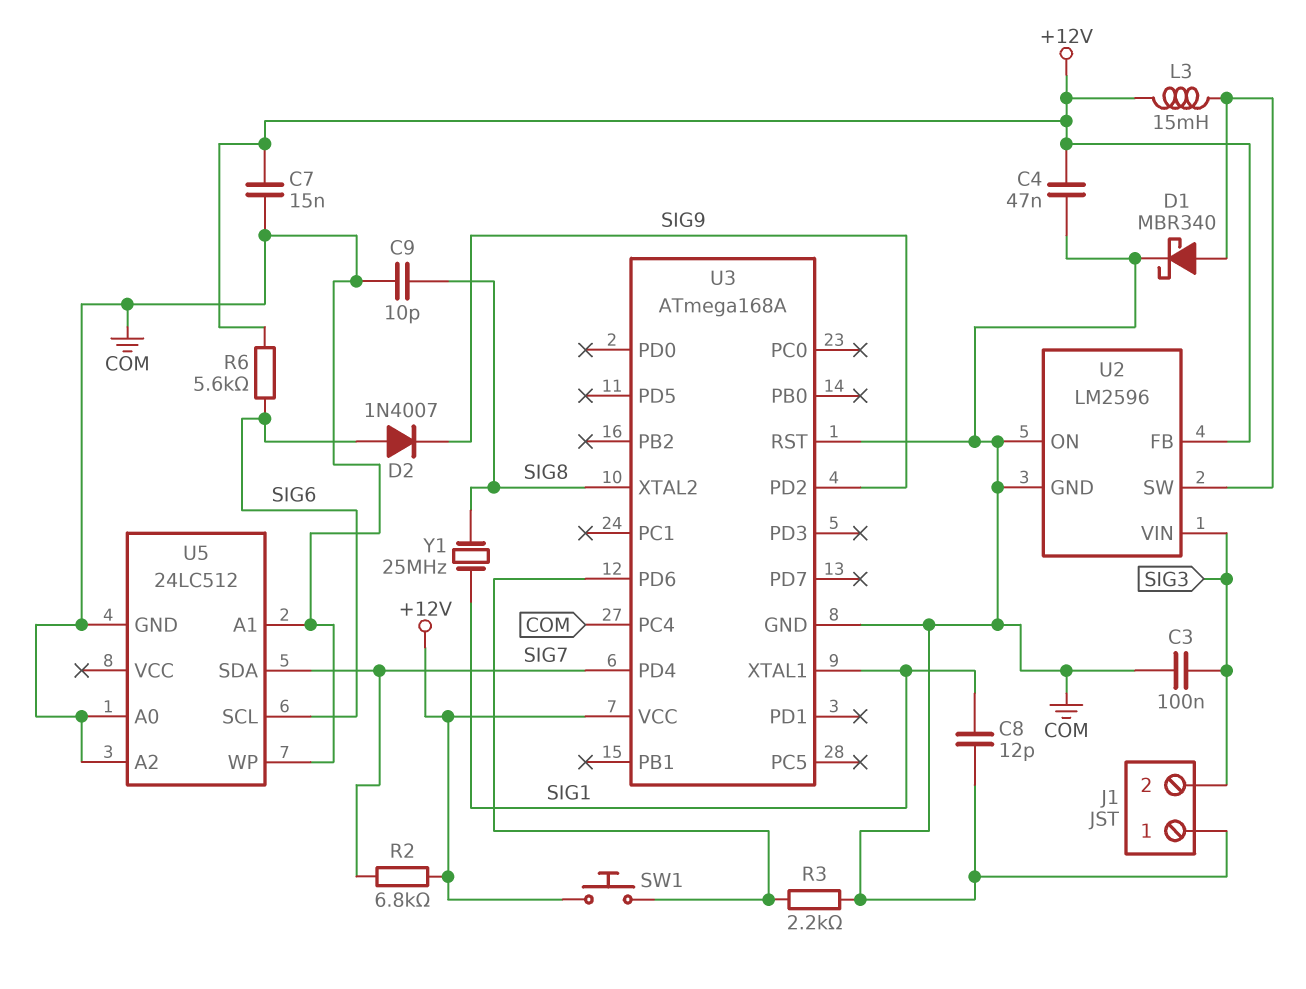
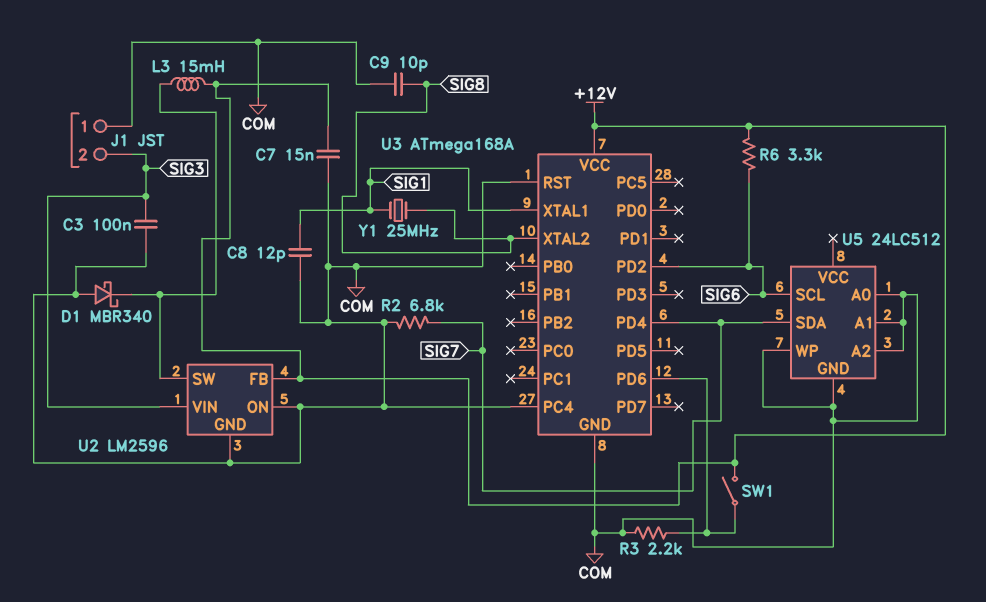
C4: 47nF (+12V, COM) -> none
D1: schottky MBR340 (A U2/SW, K COM) -> schottky MBR340 (A COM, K U2/SW)
D2: diode 1N4007 (A SIG6, K SIG9) -> none
R2: 6.8k (+12V, SIG7) -> 6.8k (COM, SIG7)
R6: 5.6k (+12V, SIG6) -> 3.3k (+12V, SIG6)
SW1: button (+12V, U3/PD6) -> switch (+12V, U3/PD6)
U3 pin PD2: SIG9 -> SIG6

